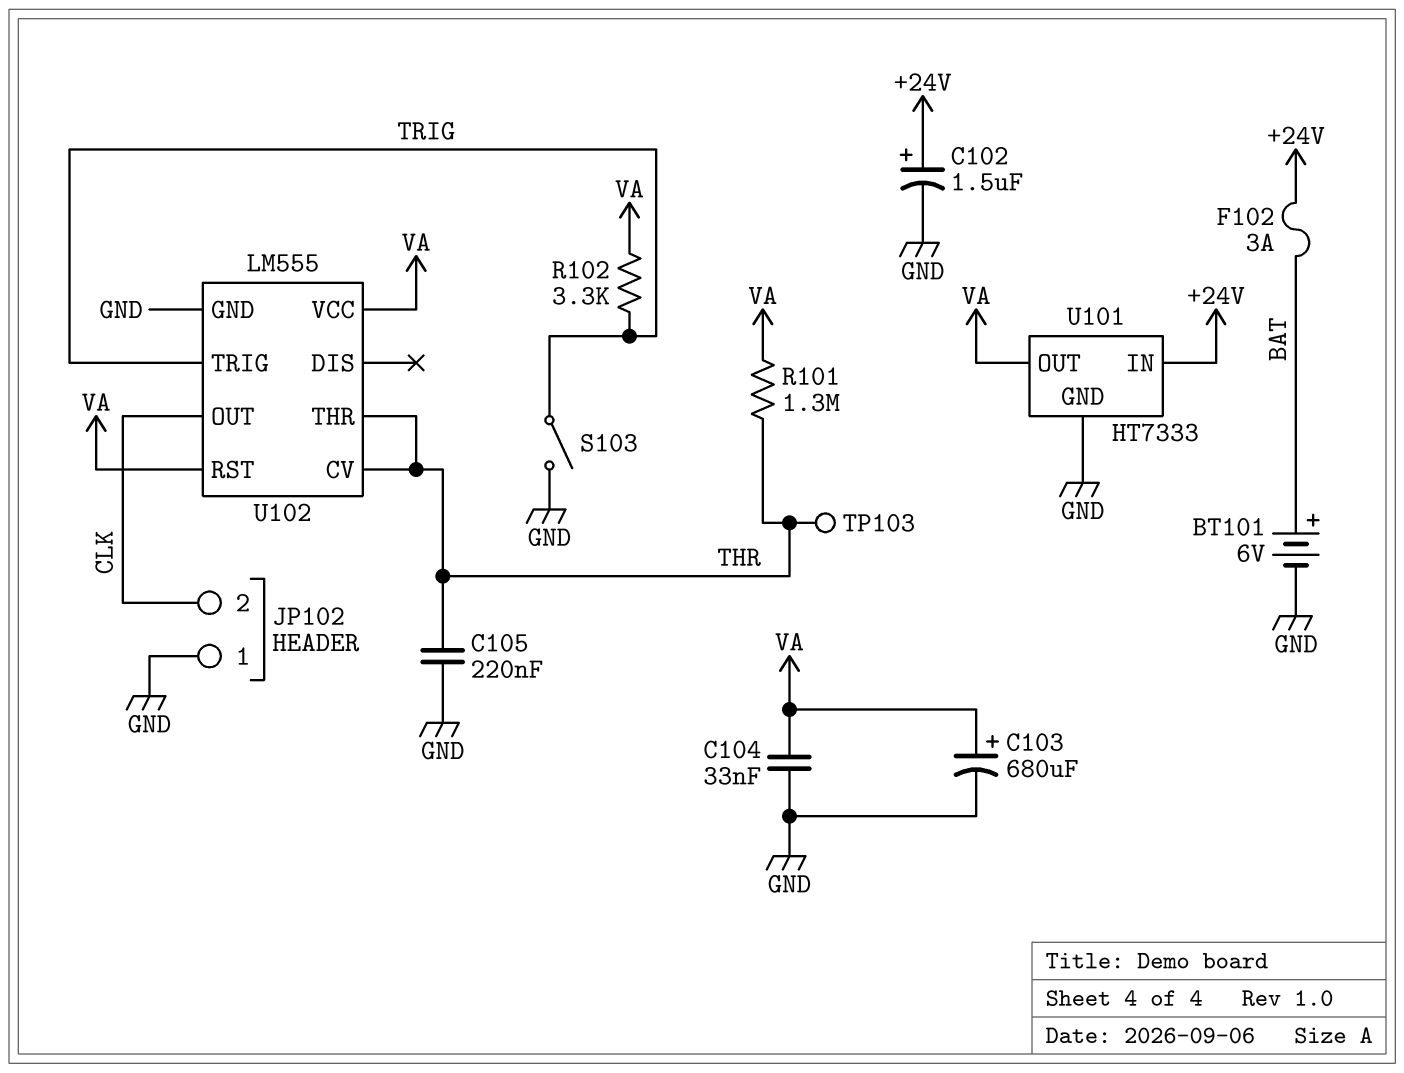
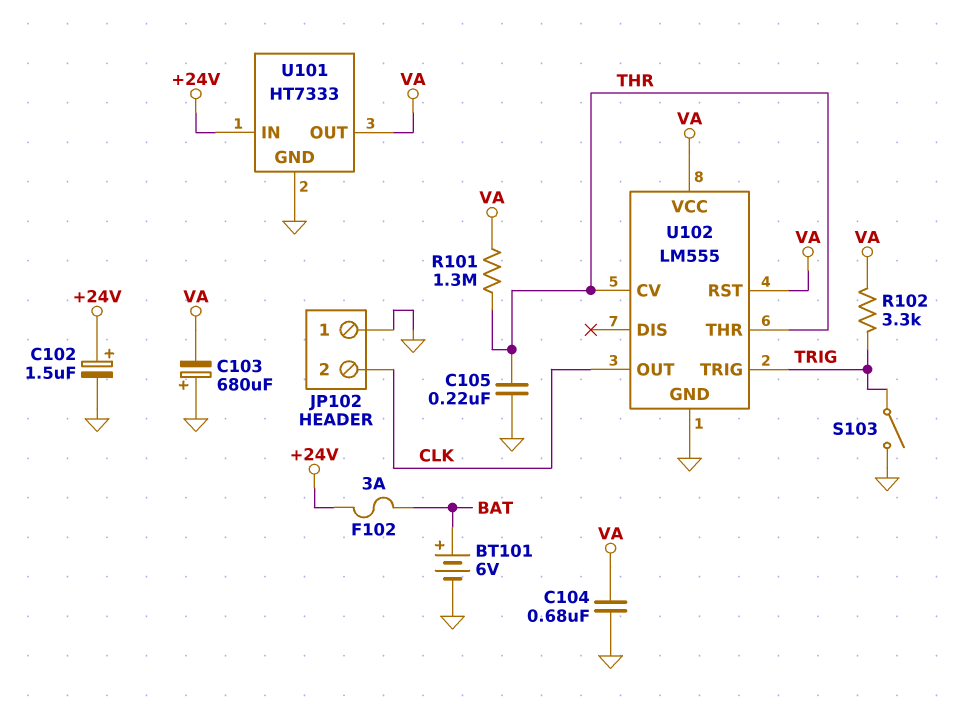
C103: 680uF (plus VA, minus GND) -> 680uF (plus GND, minus VA)
C104: 33nF (GND, VA) -> 680nF (GND, VA)
TP103: test point (THR) -> none

